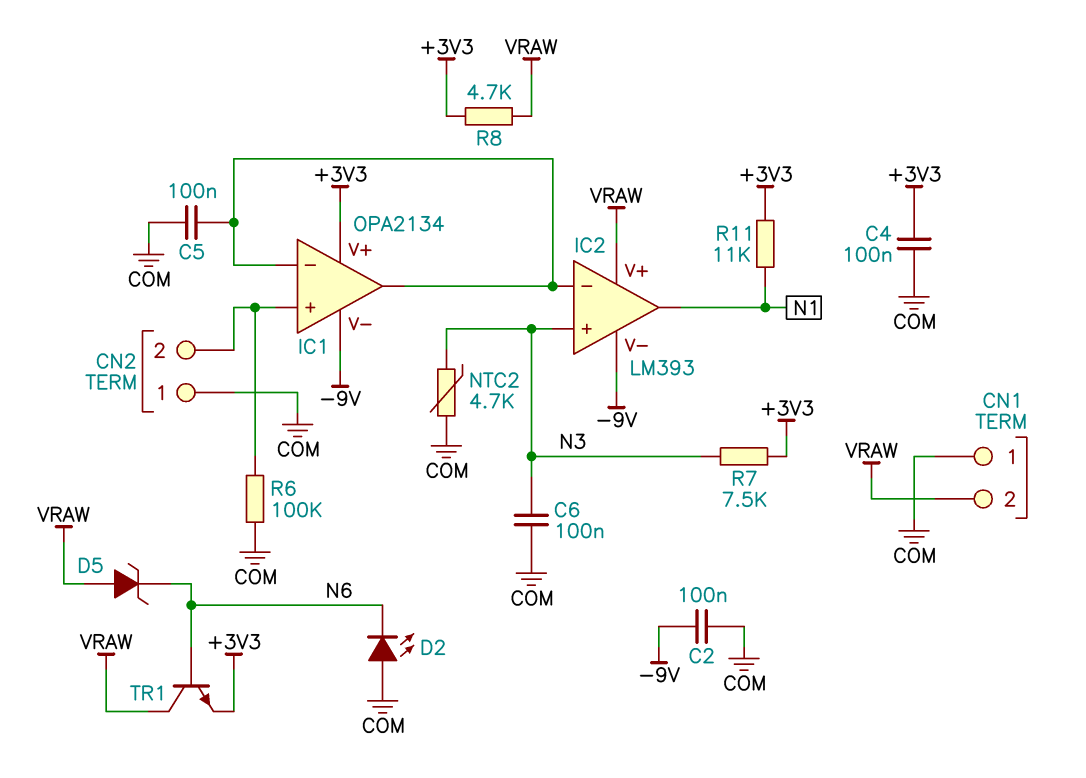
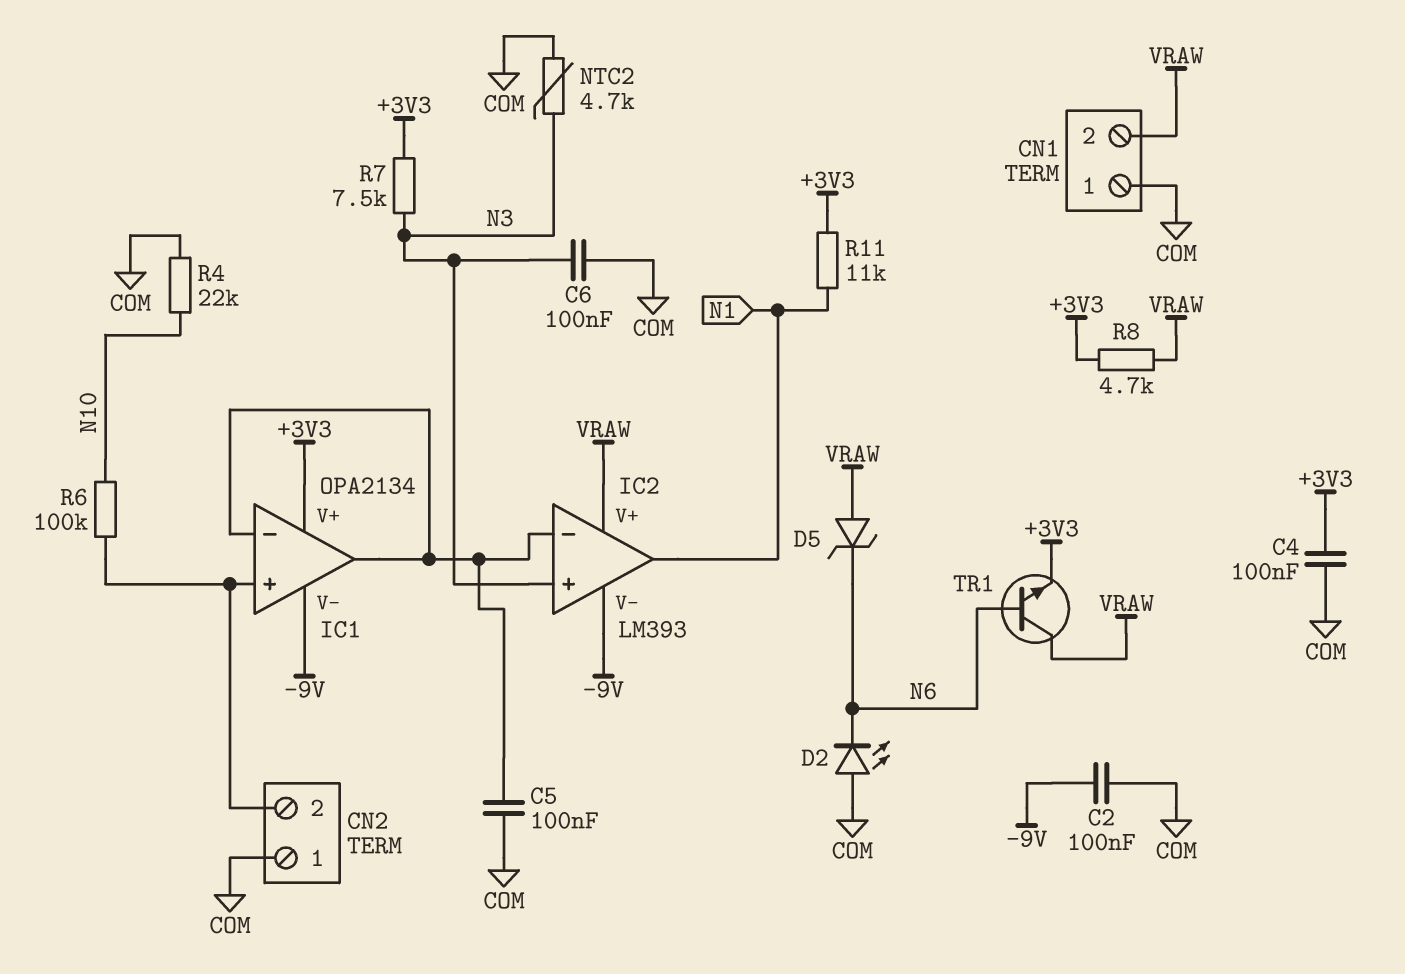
R4: none -> 22k (COM, N10)
R6: 100k (CN2/2, COM) -> 100k (CN2/2, N10)

